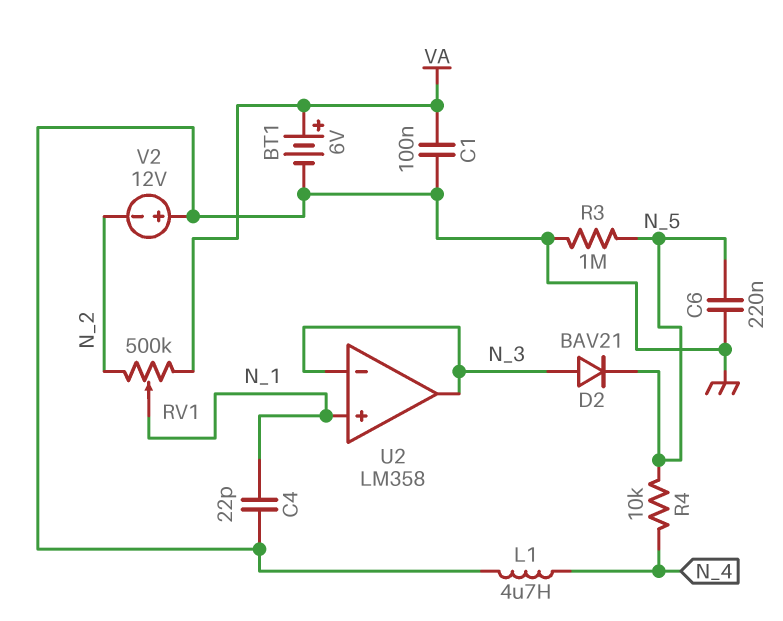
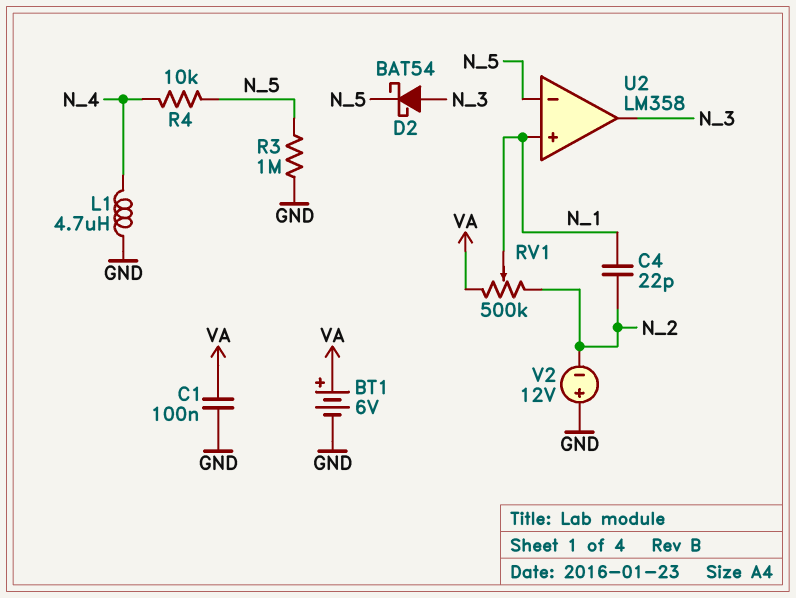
C4: 22pF (GND, N_1) -> 22pF (N_1, N_2)
C6: 220nF (GND, N_5) -> none
D2: diode BAV21 (A N_3, K N_5) -> schottky BAT54 (A N_3, K N_5)
U2 pin in-: N_3 -> N_5

